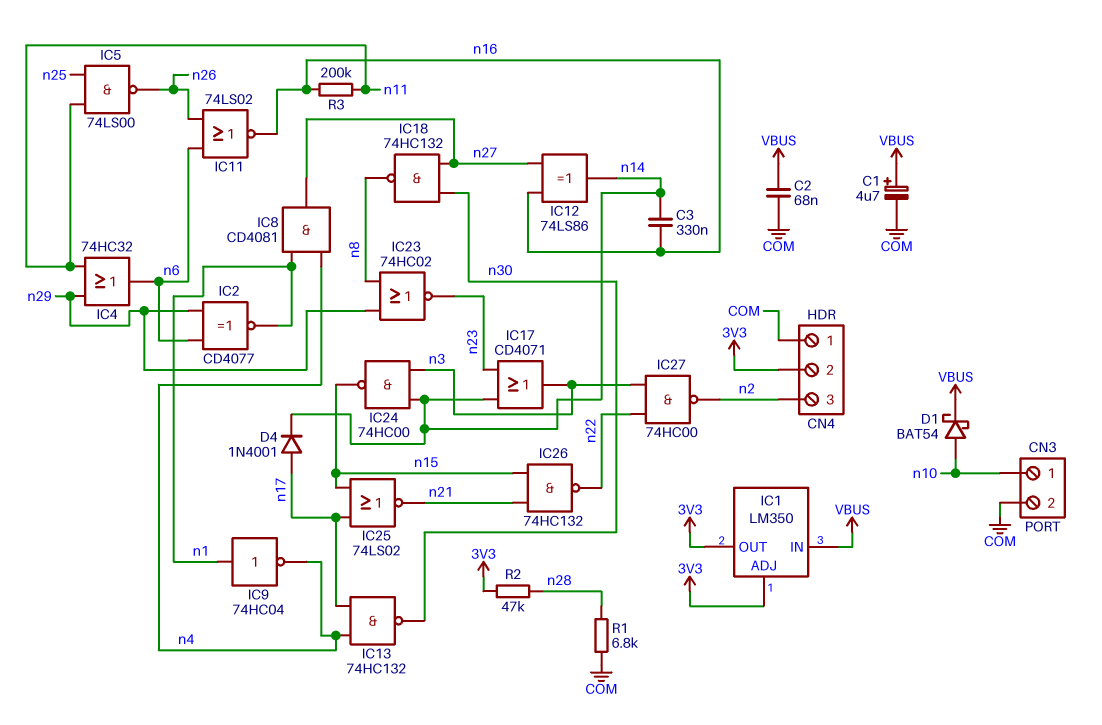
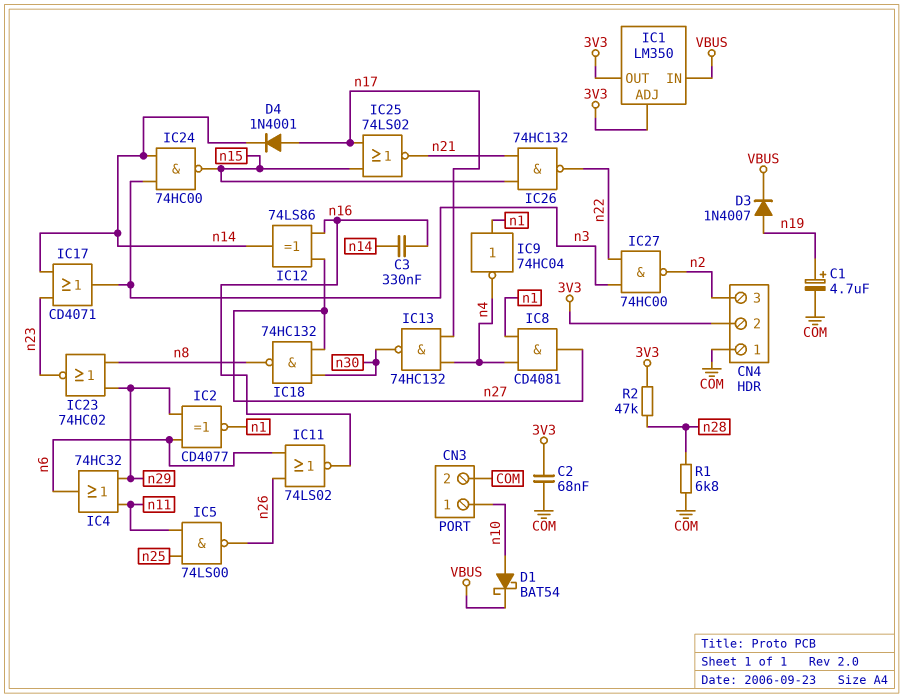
C1: 4.7uF (plus VBUS, minus COM) -> 4.7uF (plus n19, minus COM)
C2: 68nF (COM, VBUS) -> 68nF (3V3, COM)
D3: none -> diode 1N4007 (A n19, K VBUS)
R3: 200k (n11, n16) -> none

